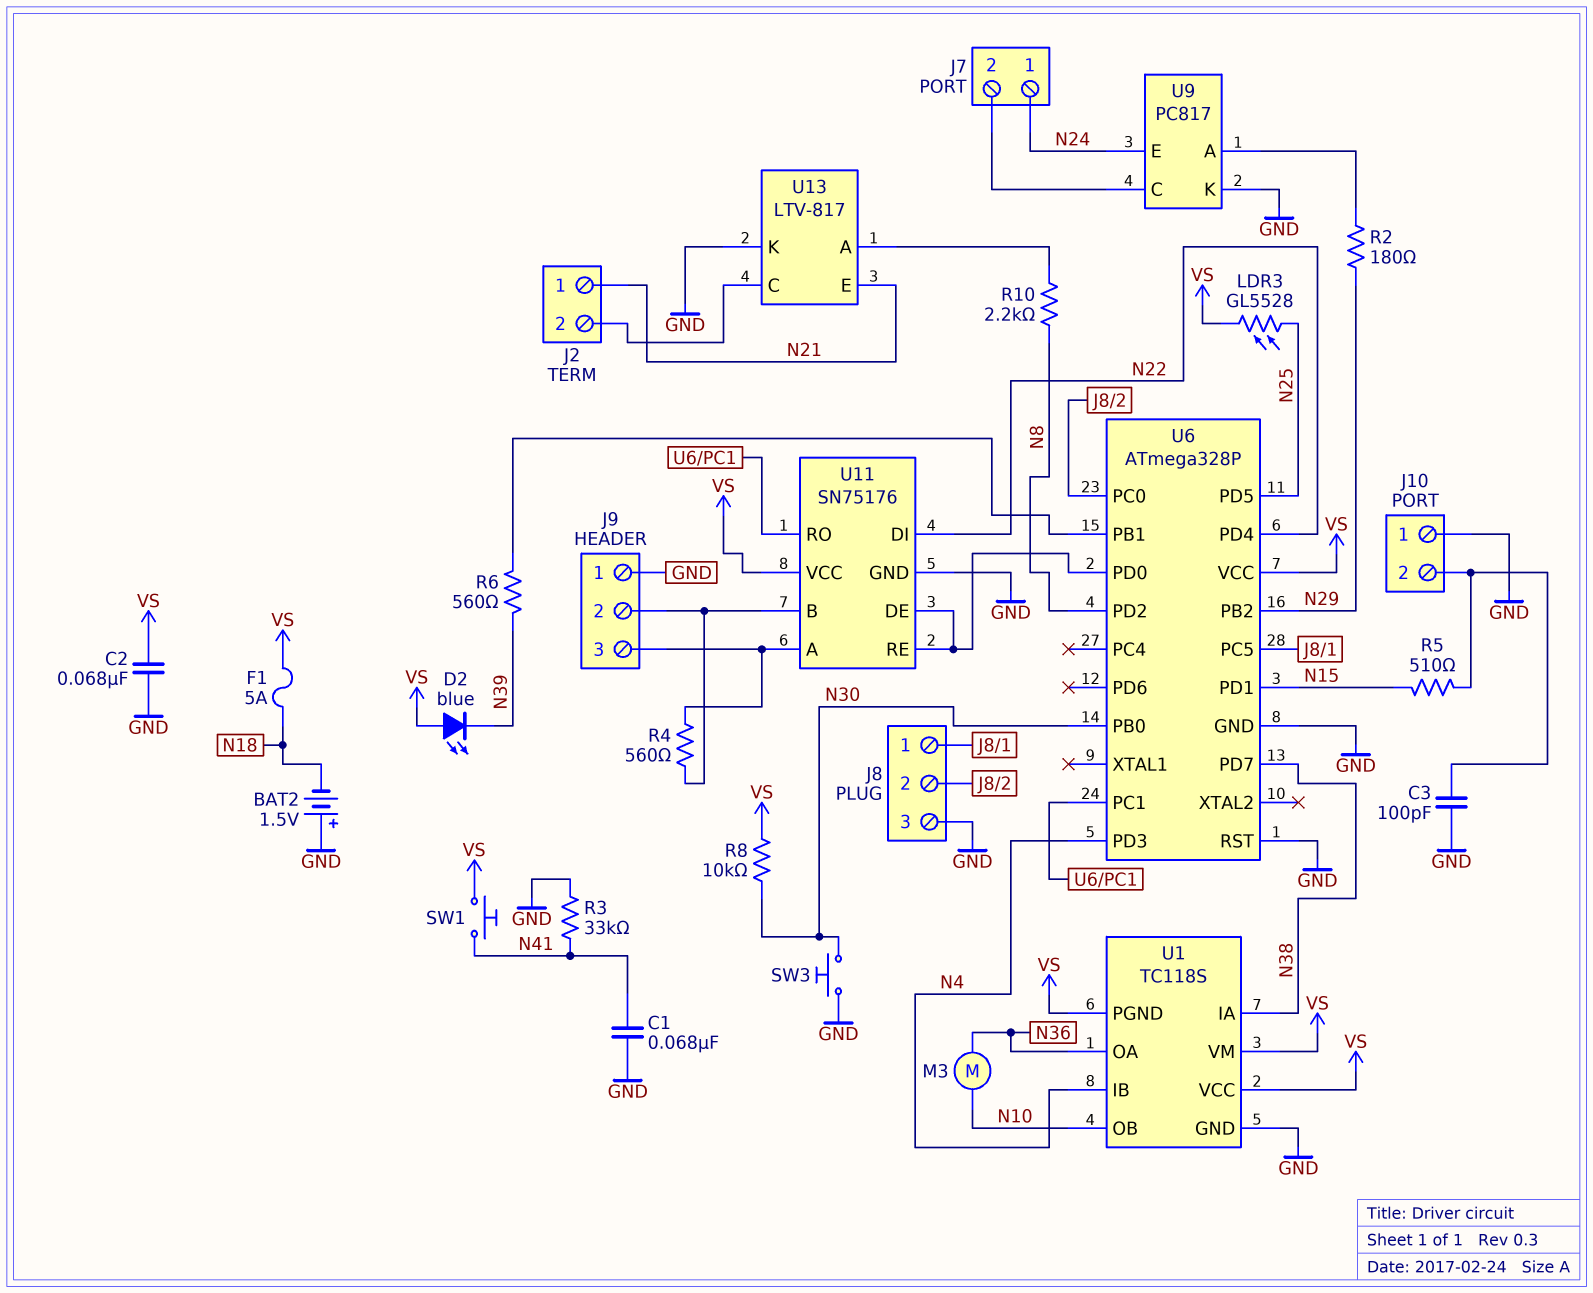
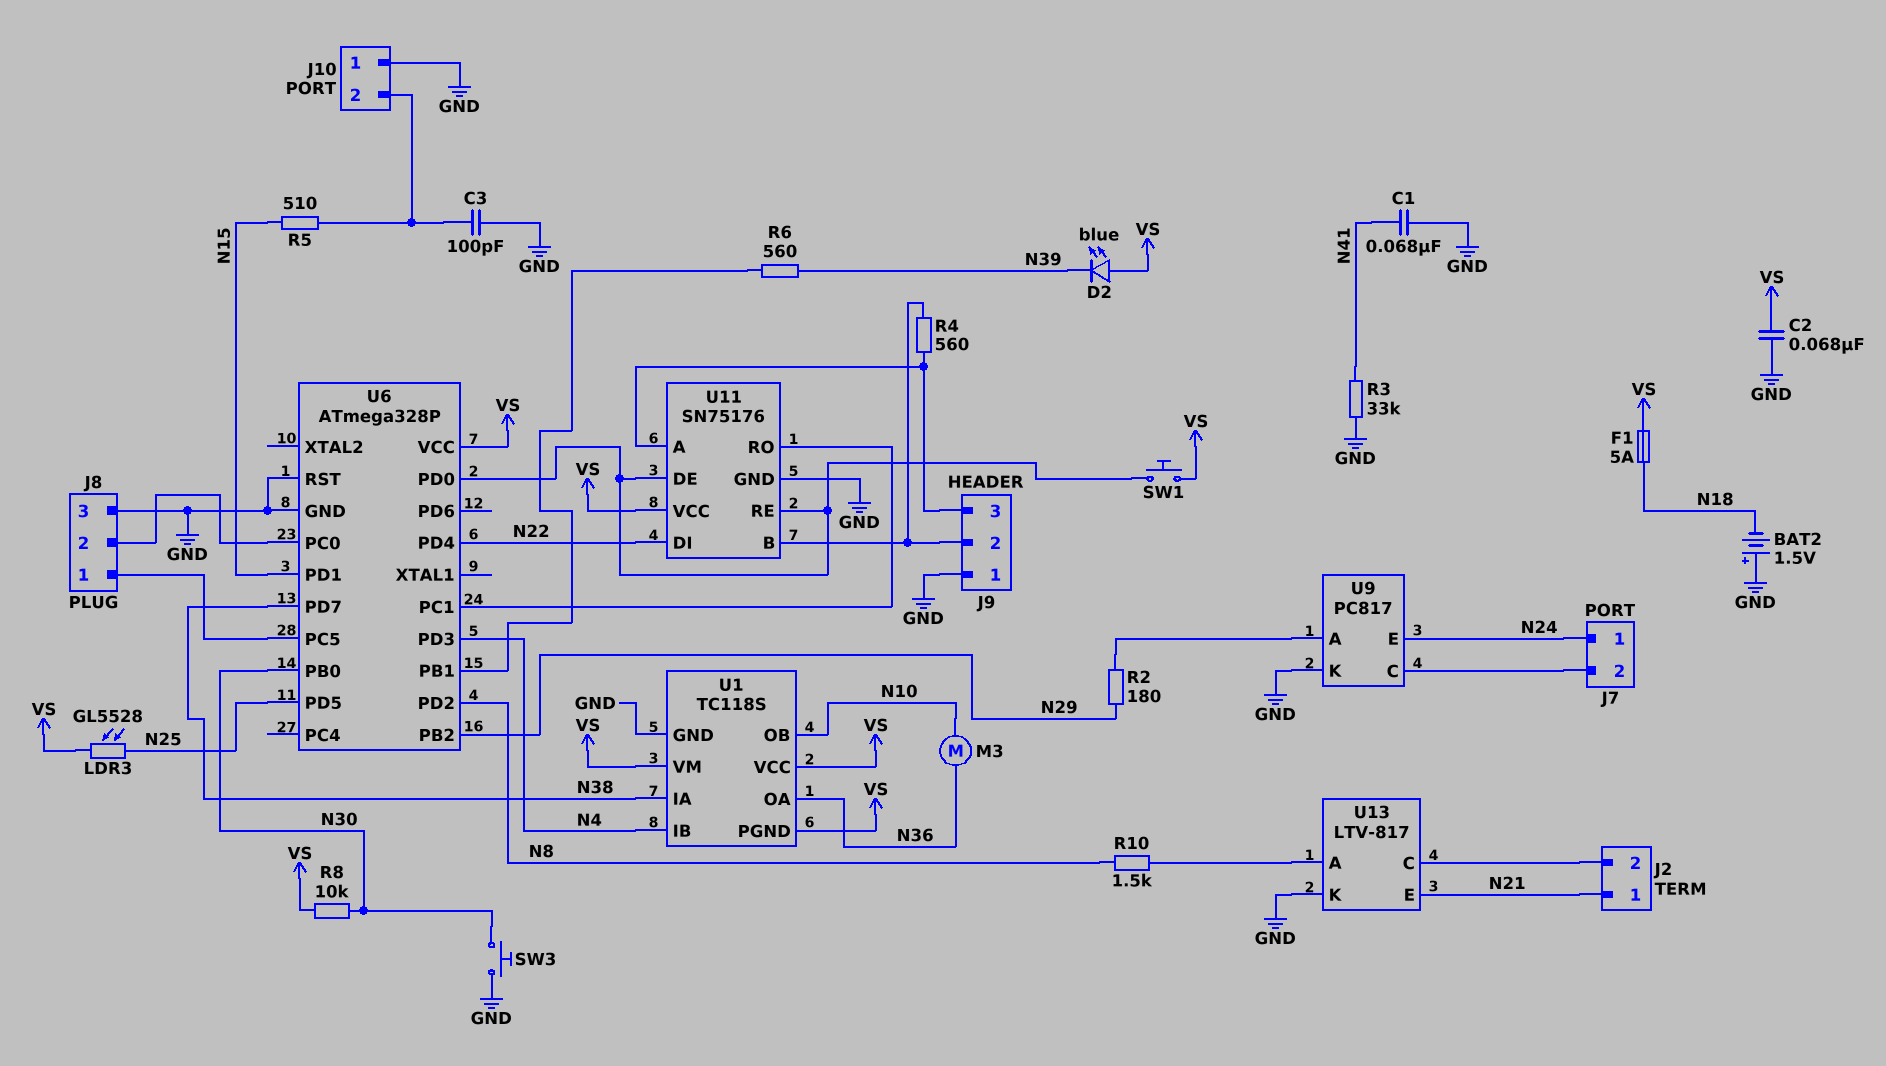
R10: 2.2k (N8, U13/A) -> 1.5k (N8, U13/A)
SW1: button (N41, VS) -> button (U6/PD0, VS)

